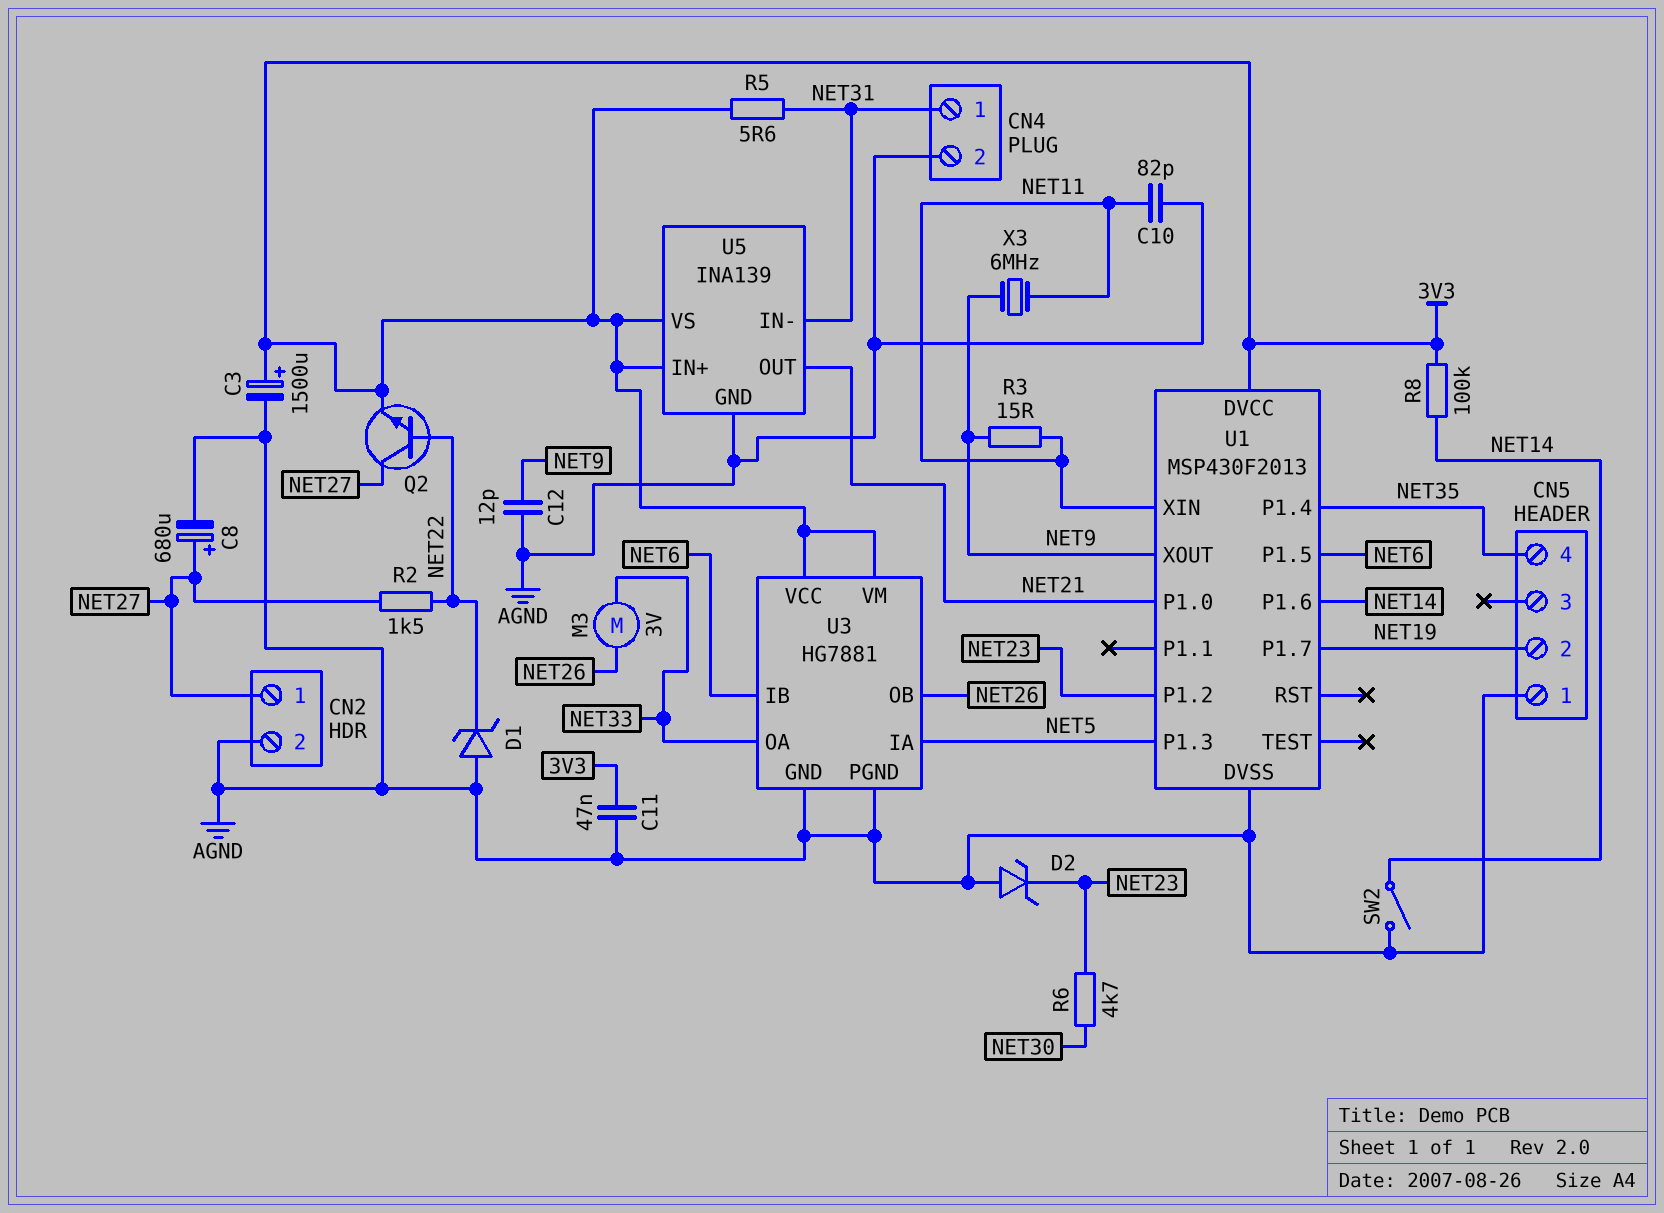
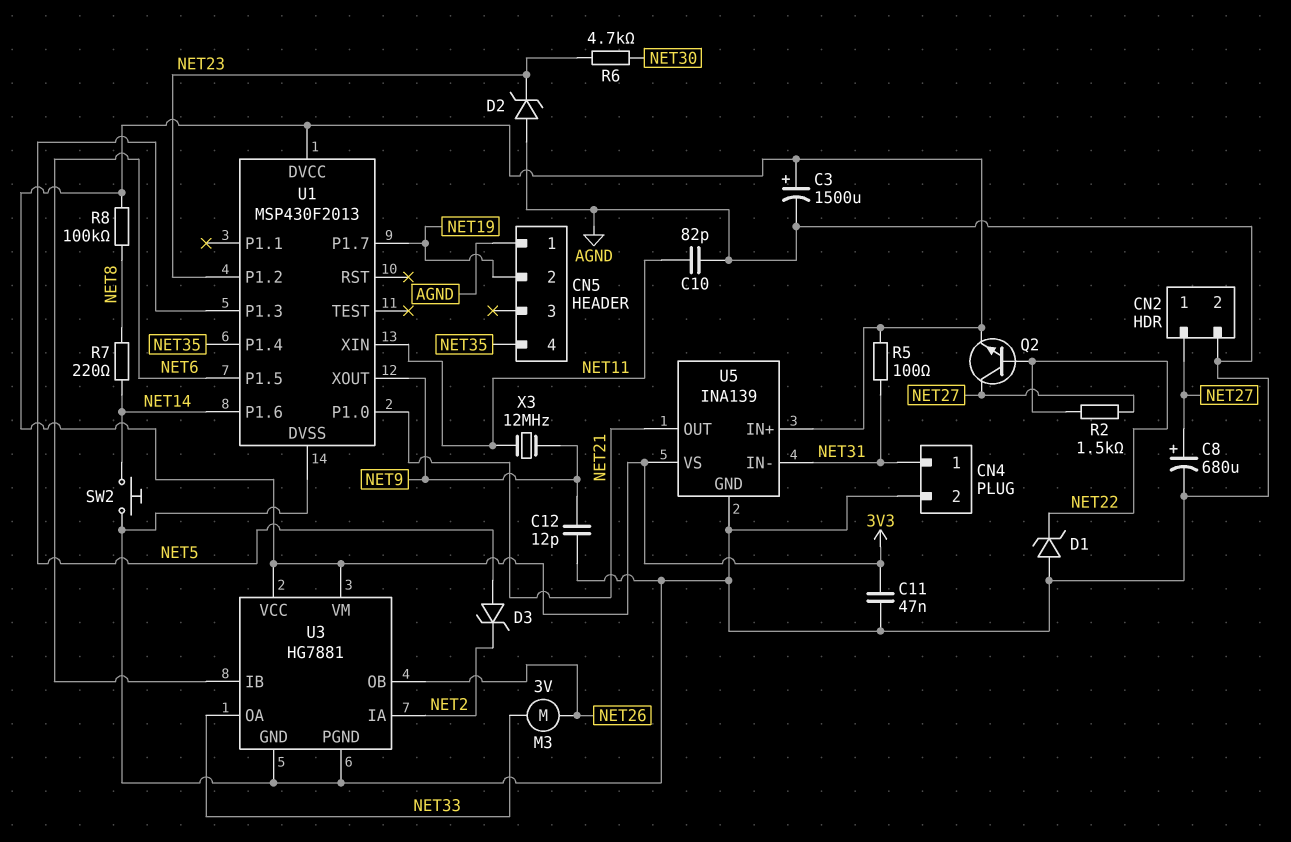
D3: none -> zener (A NET5, K NET2)
R3: 15 (NET9, NET11) -> none
R5: 5.6 (3V3, NET31) -> 100 (3V3, NET31)
R7: none -> 220 (NET8, NET14)
R8: 100k (3V3, NET14) -> 100k (3V3, NET8)
SW2: switch (AGND, NET14) -> button (AGND, NET14)
U3 pin IA: NET5 -> NET2
X3: 6MHz (NET9, NET11) -> 12MHz (NET9, NET11)

